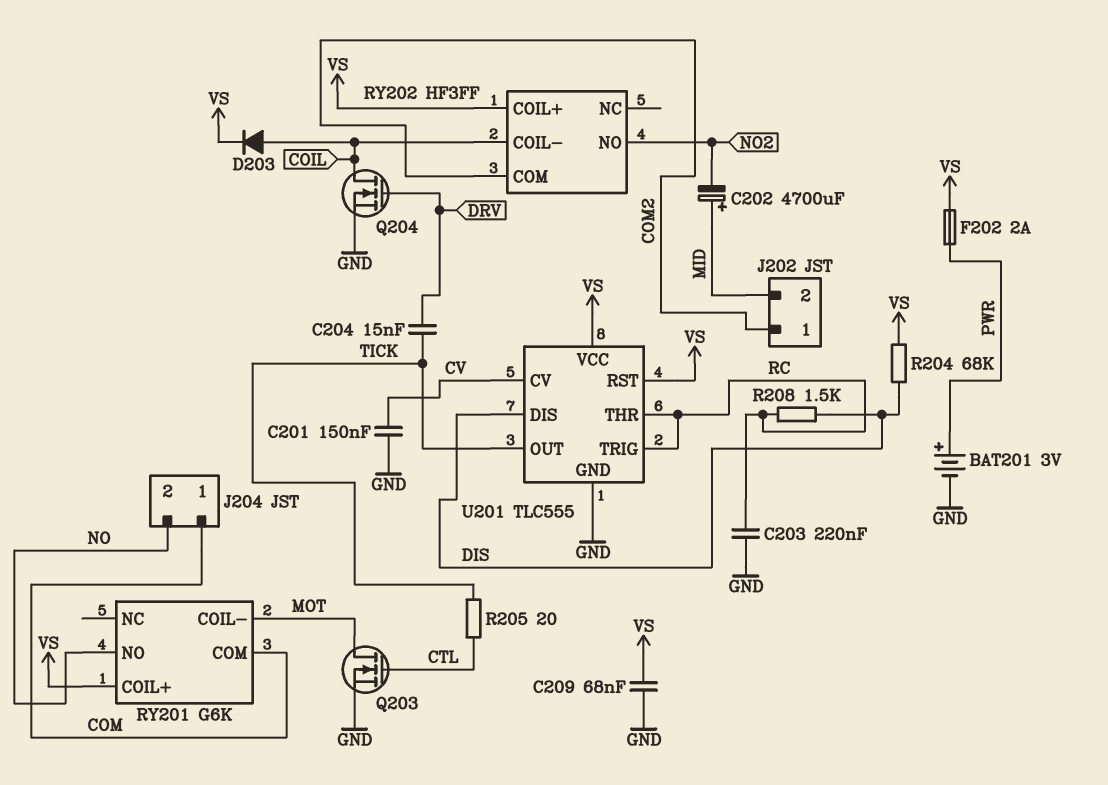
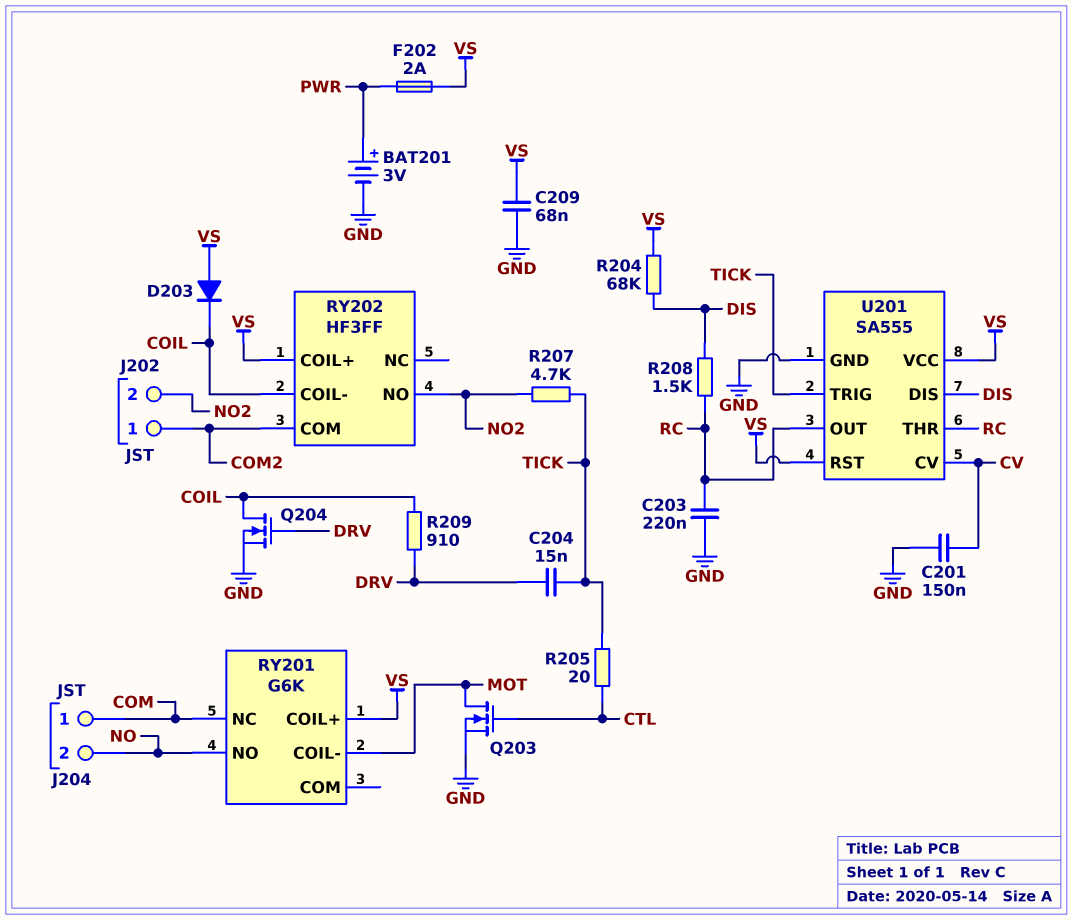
C202: 4700uF (plus MID, minus NO2) -> none
D203: diode (A COIL, K VS) -> diode (A VS, K COIL)
J202 pin 2: MID -> NO2
R207: none -> 4.7k (NO2, TICK)
R209: none -> 910 (COIL, DRV)
RY201 pin COM: COM -> none
RY201 pin NC: none -> COM
U201: TLC555 -> SA555
U201 pin OUT: TICK -> RC
U201 pin TRIG: RC -> TICK

